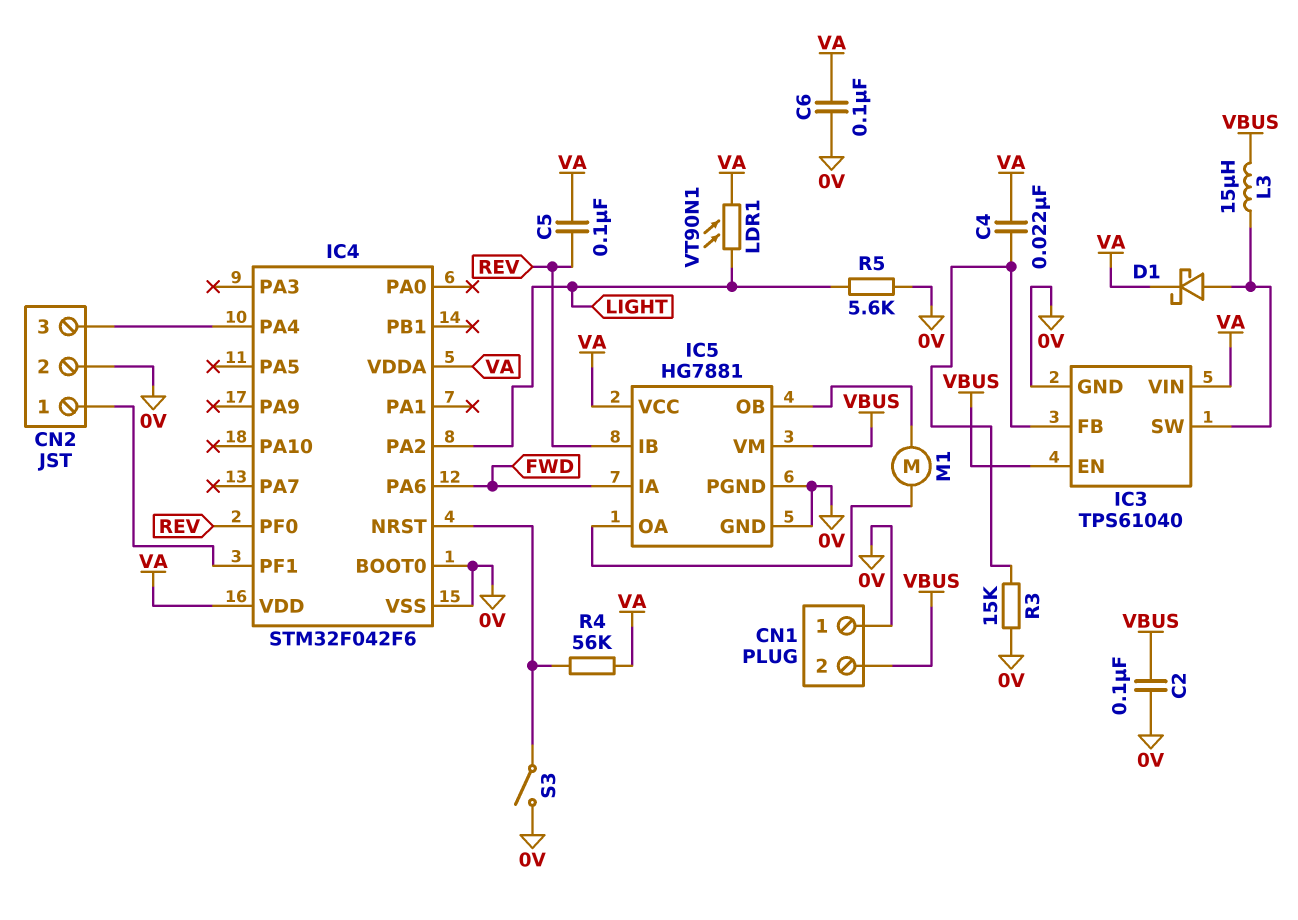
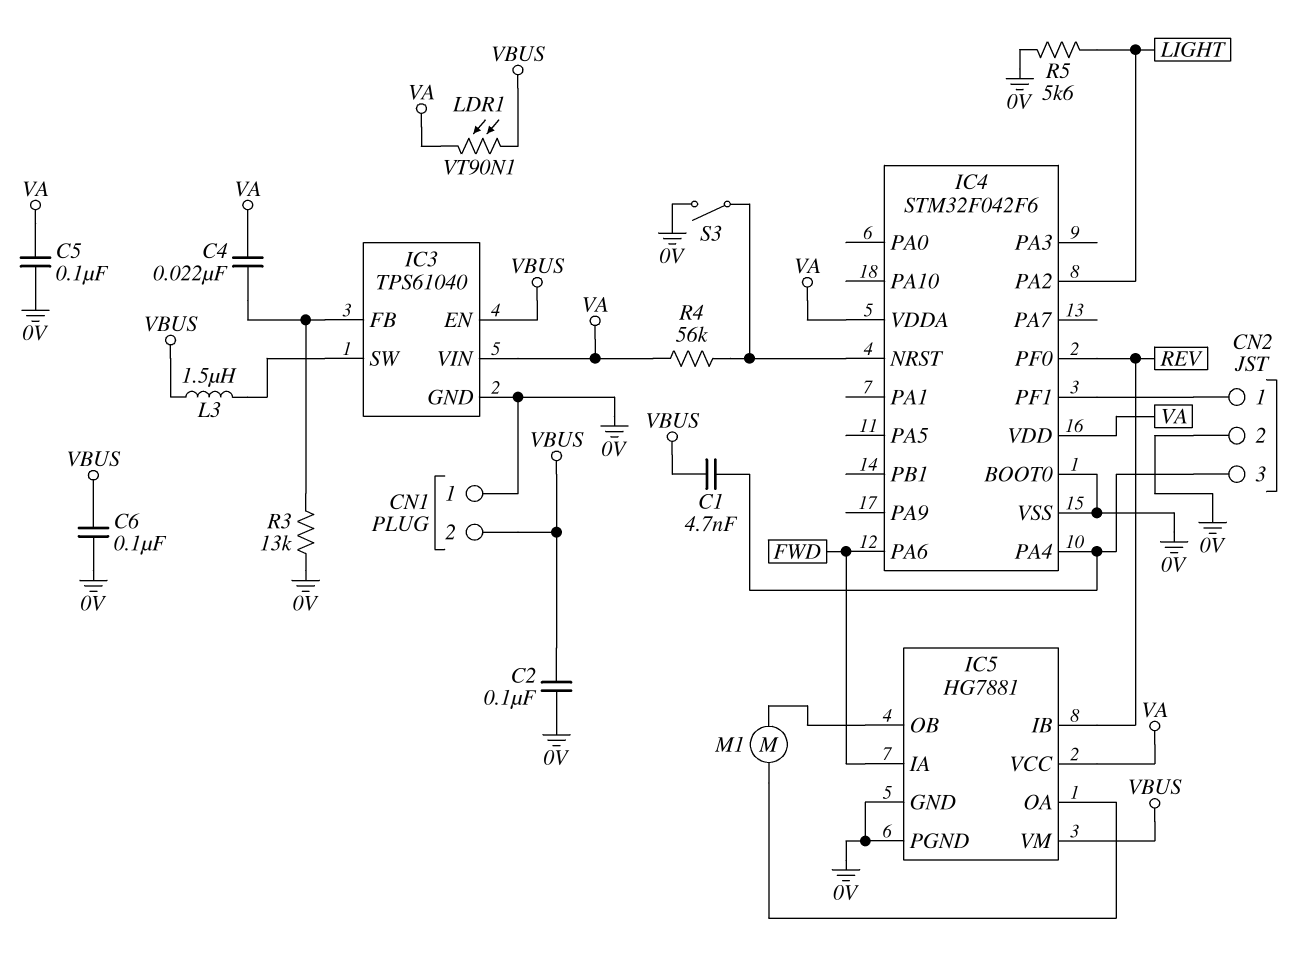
C1: none -> 4.7nF (CN2/3, VBUS)
C5: 100nF (REV, VA) -> 100nF (0V, VA)
C6: 100nF (0V, VA) -> 100nF (0V, VBUS)
D1: schottky (A IC3/SW, K VA) -> none
L3: 15uH (IC3/SW, VBUS) -> 1.5uH (IC3/SW, VBUS)
LDR1: VT90N1 (LIGHT, VA) -> VT90N1 (VA, VBUS)
R3: 15k (0V, IC3/FB) -> 13k (0V, IC3/FB)

